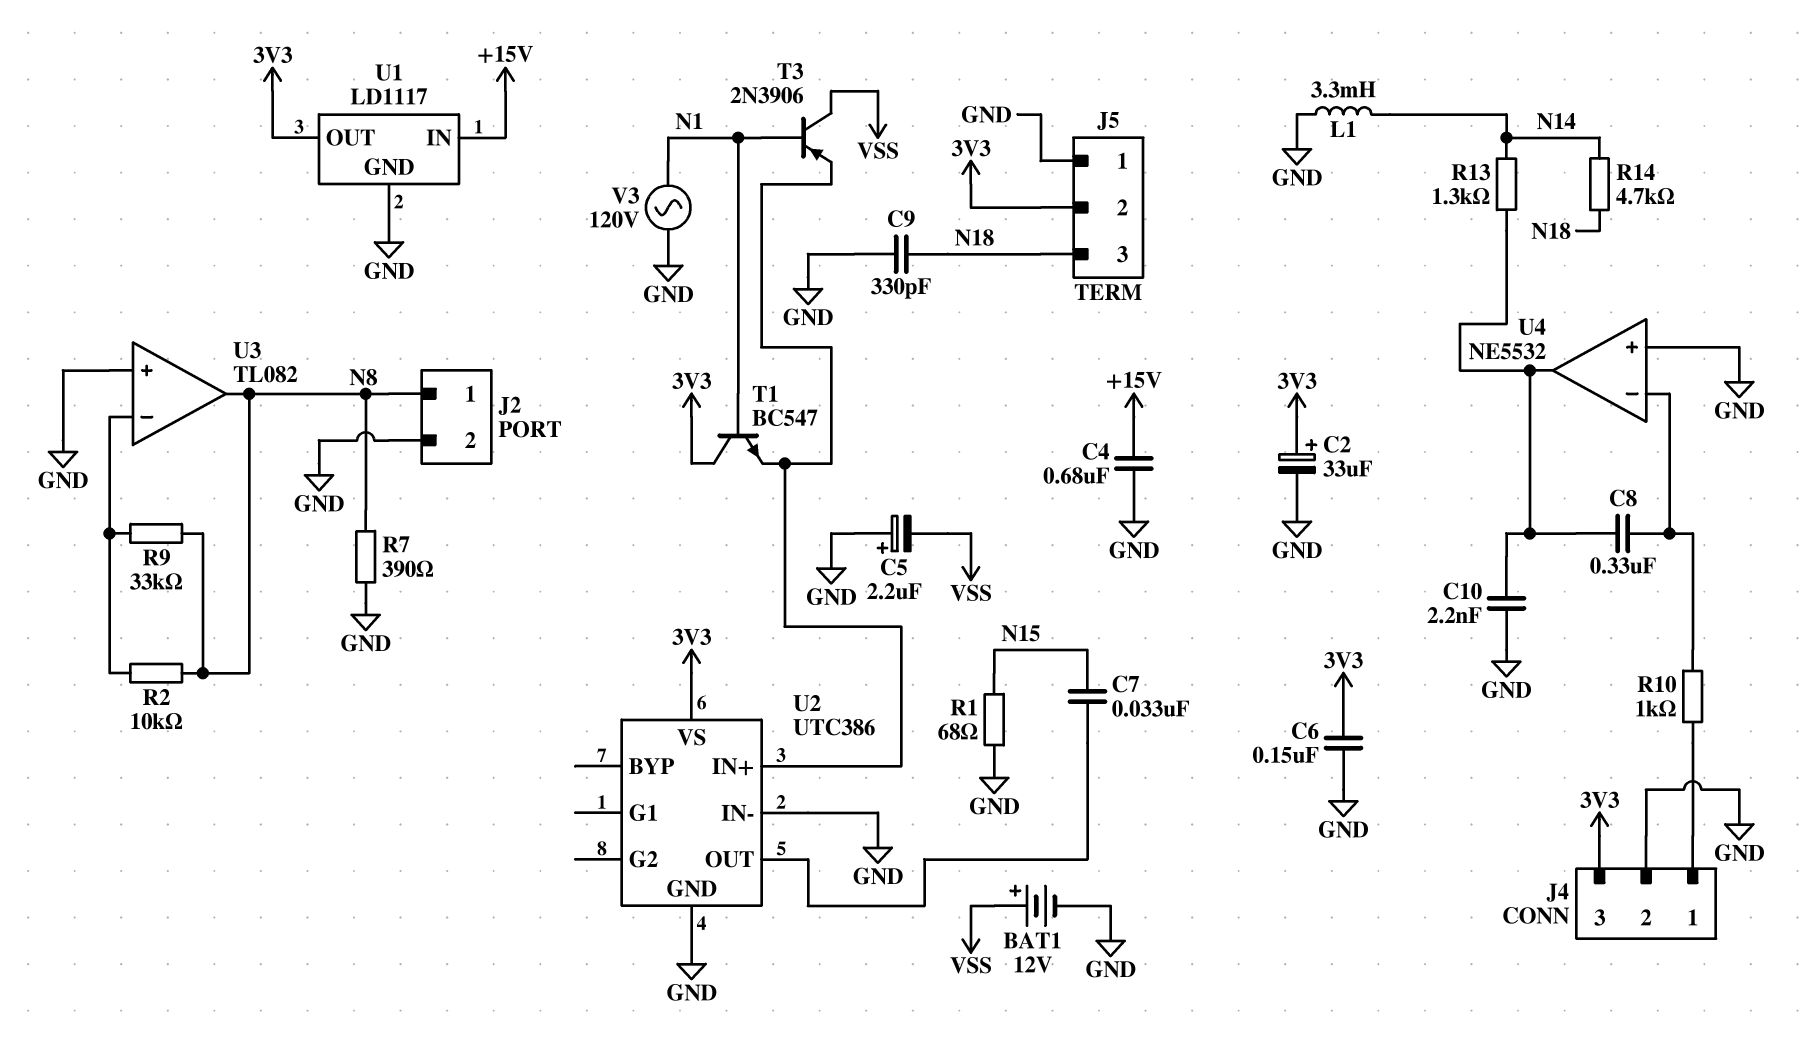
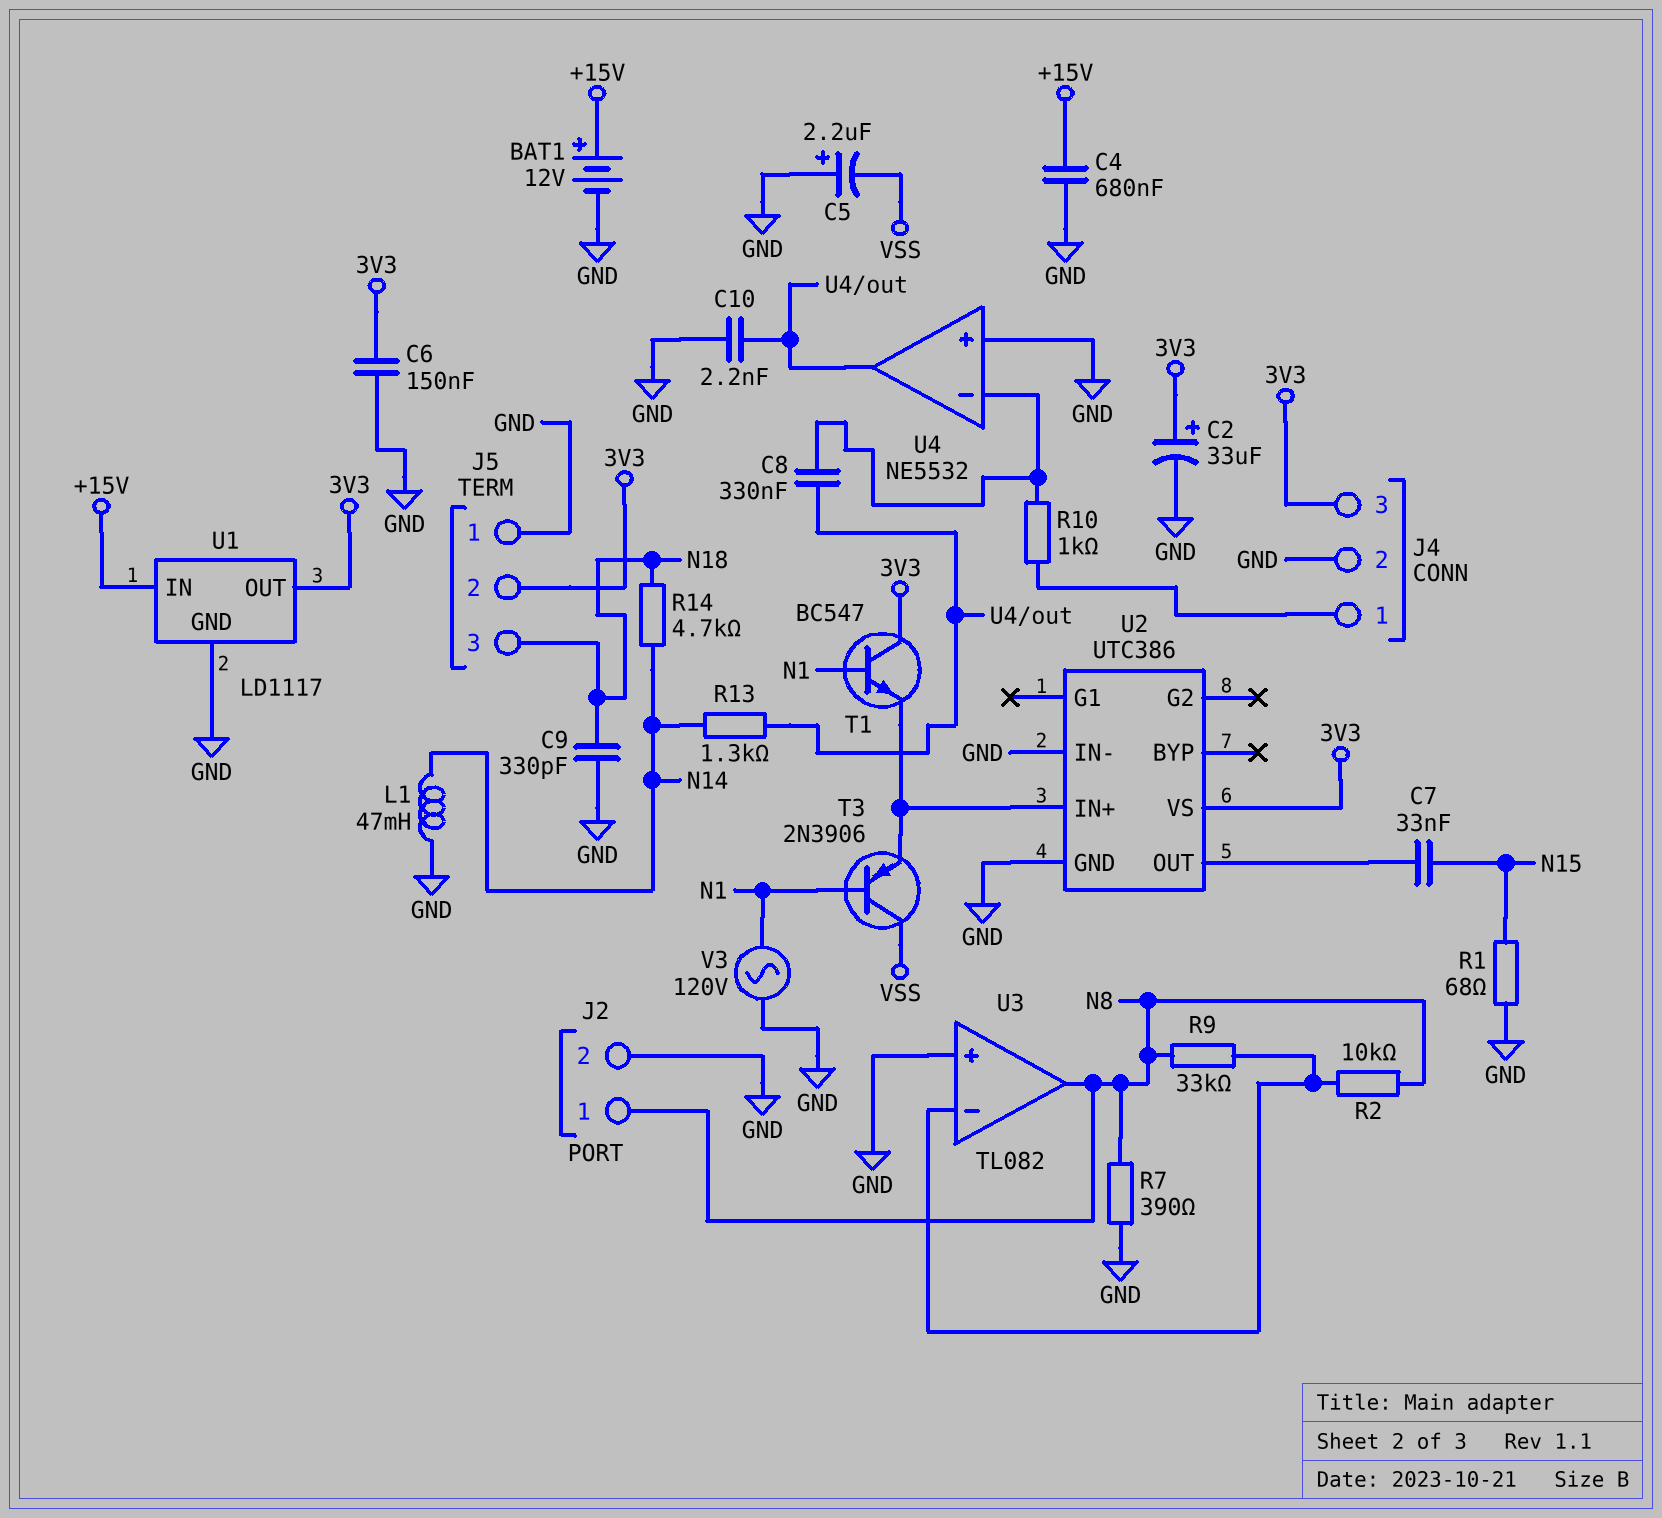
BAT1: 12V (plus VSS, minus GND) -> 12V (plus +15V, minus GND)
L1: 3.3mH (GND, N14) -> 47mH (GND, N14)

